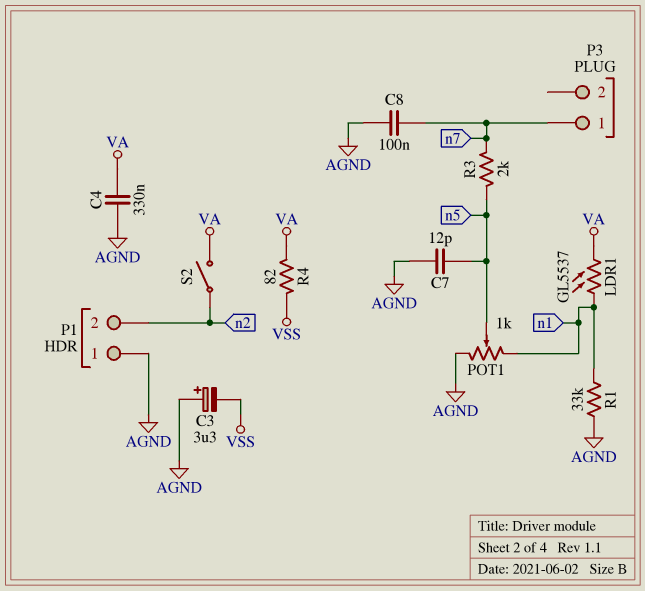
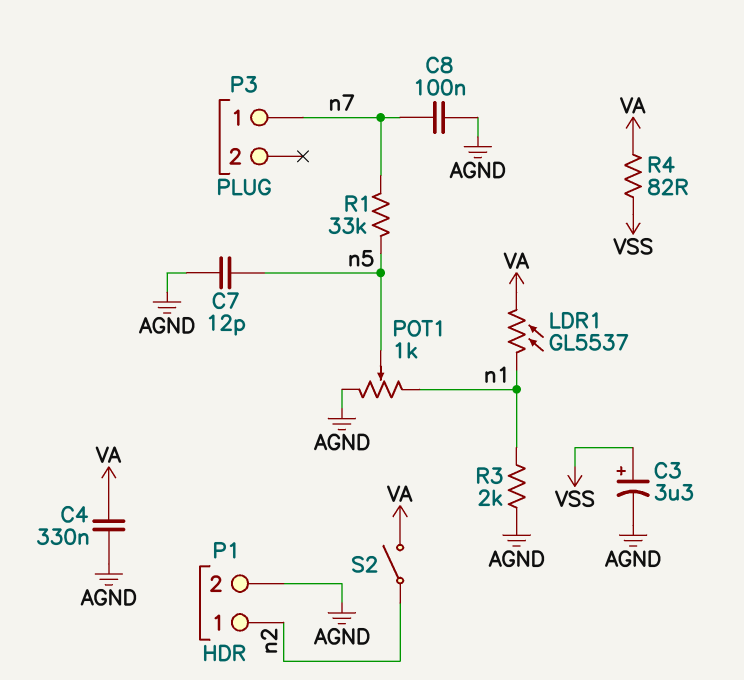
C3: 3.3uF (plus AGND, minus VSS) -> 3.3uF (plus VSS, minus AGND)
P1 pin 1: AGND -> n2
P1 pin 2: n2 -> AGND
R1: 33k (AGND, n1) -> 33k (n5, n7)
R3: 2k (n5, n7) -> 2k (AGND, n1)

